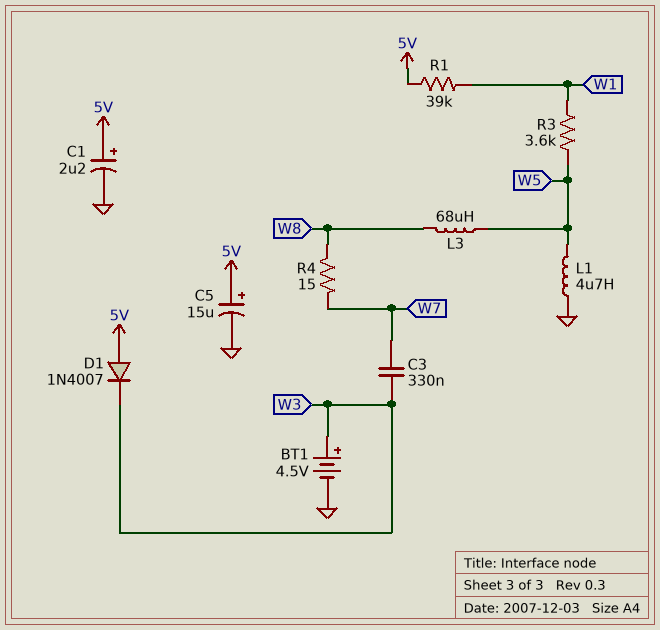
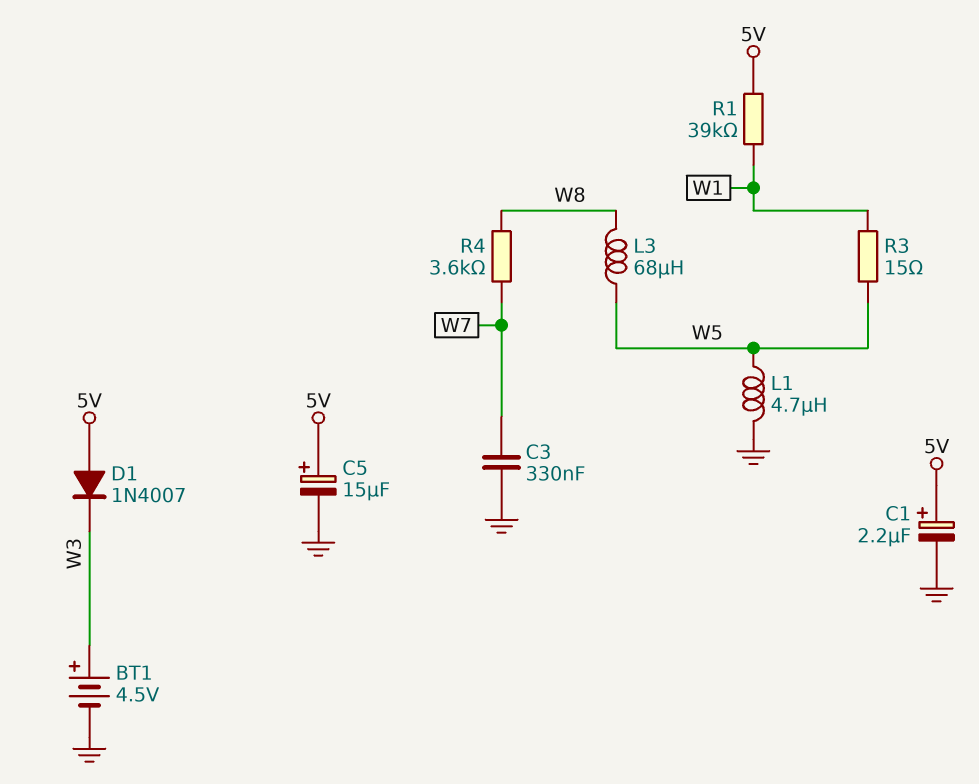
C3: 330nF (W3, W7) -> 330nF (GND, W7)
R3: 3.6k (W1, W5) -> 15 (W1, W5)
R4: 15 (W7, W8) -> 3.6k (W7, W8)

